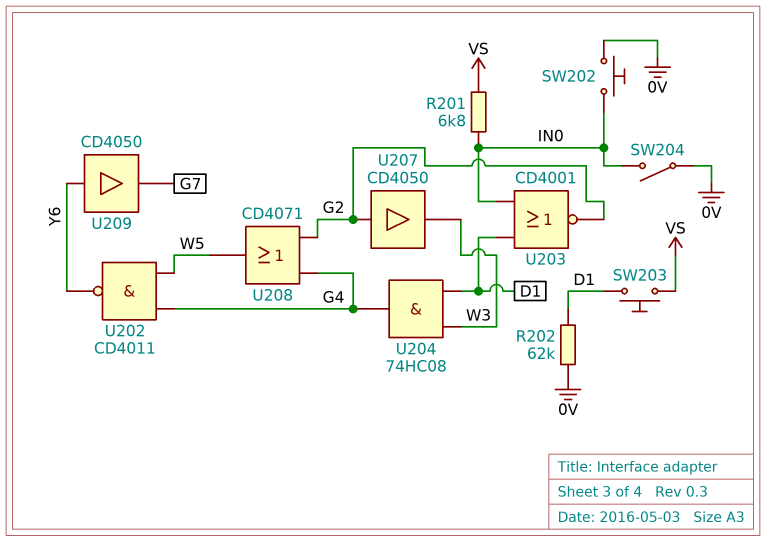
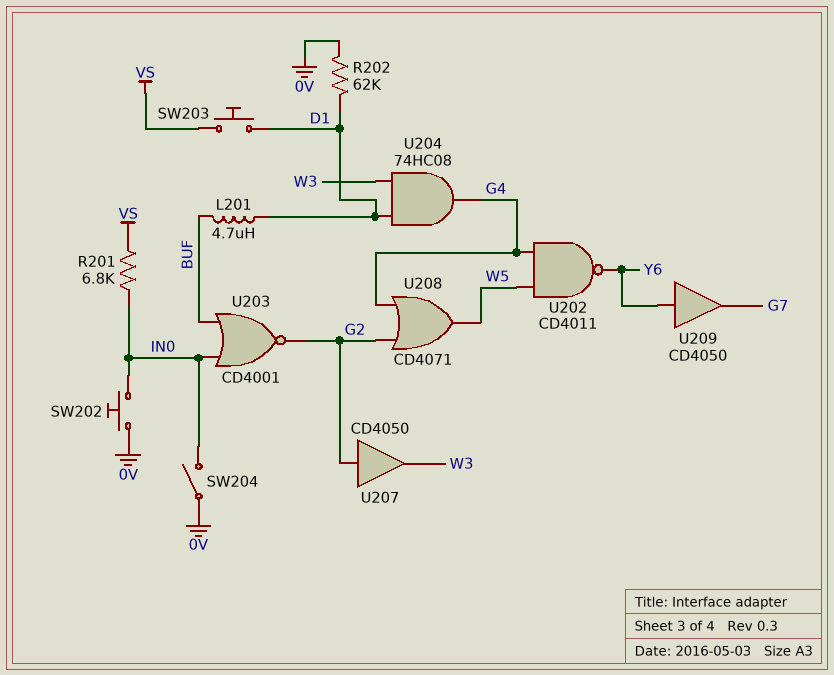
L201: none -> 4.7uH (BUF, D1)
U203: NOR CD4001 (in D1, in IN0, out G2) -> NOR CD4001 (in BUF, in IN0, out G2)

